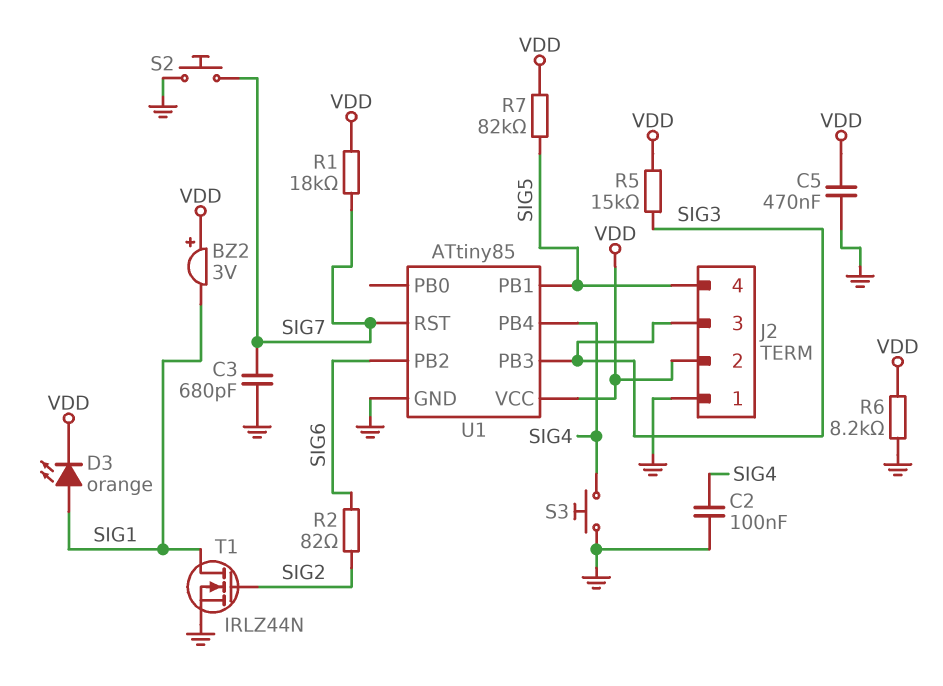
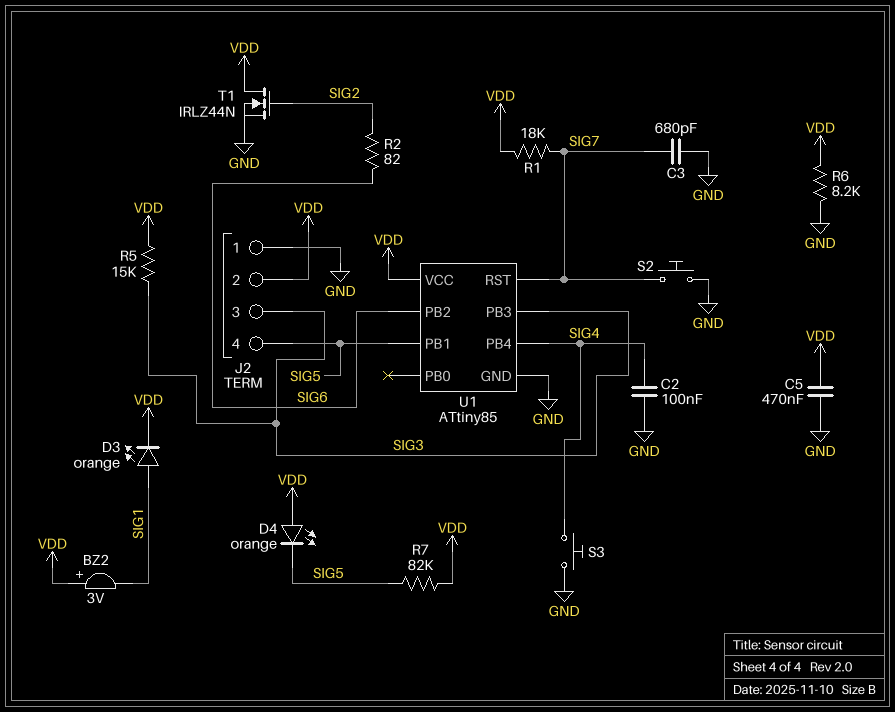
D4: none -> LED orange (A VDD, K SIG5)
T1: NMOS IRLZ44N (G SIG2, D SIG1, S GND) -> NMOS IRLZ44N (G SIG2, D VDD, S GND)

